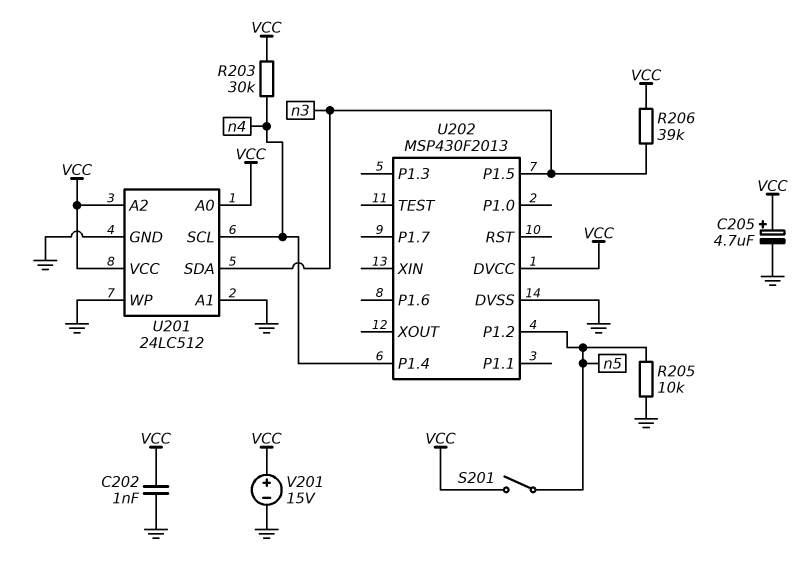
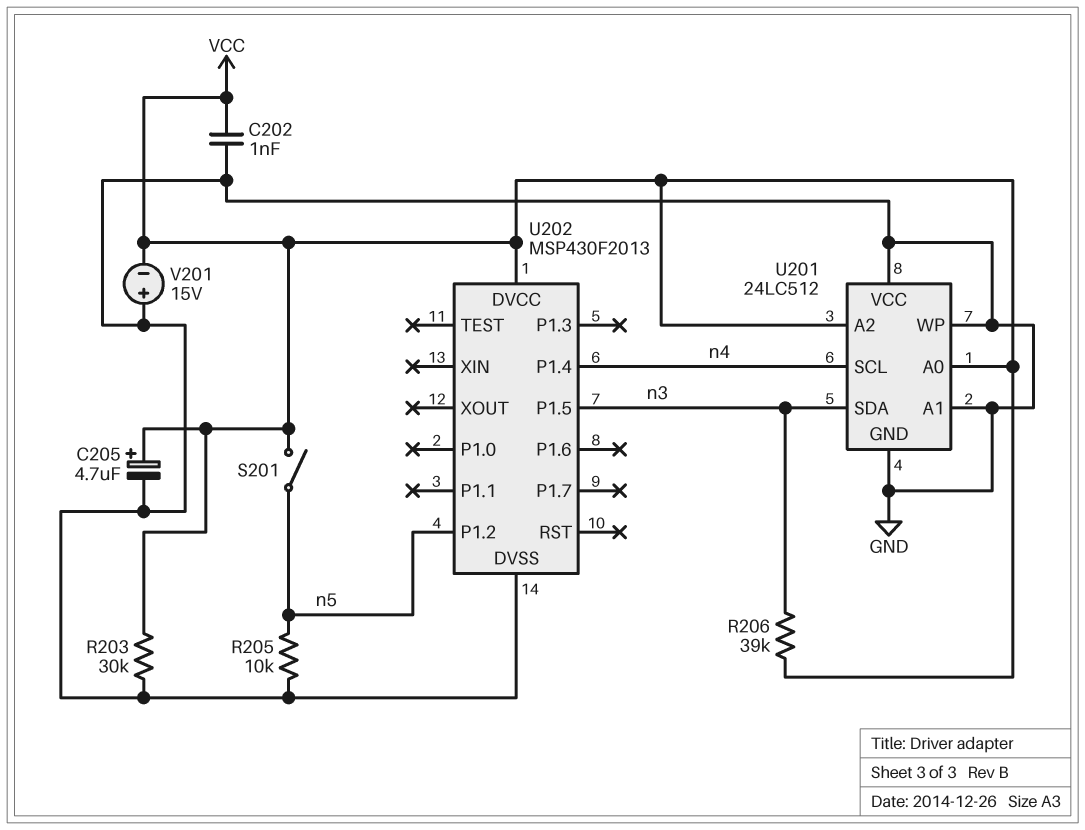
R203: 30k (VCC, n4) -> 30k (GND, VCC)
U201 pin VCC: VCC -> GND
V201: 15V (plus VCC, minus GND) -> 15V (plus GND, minus VCC)

